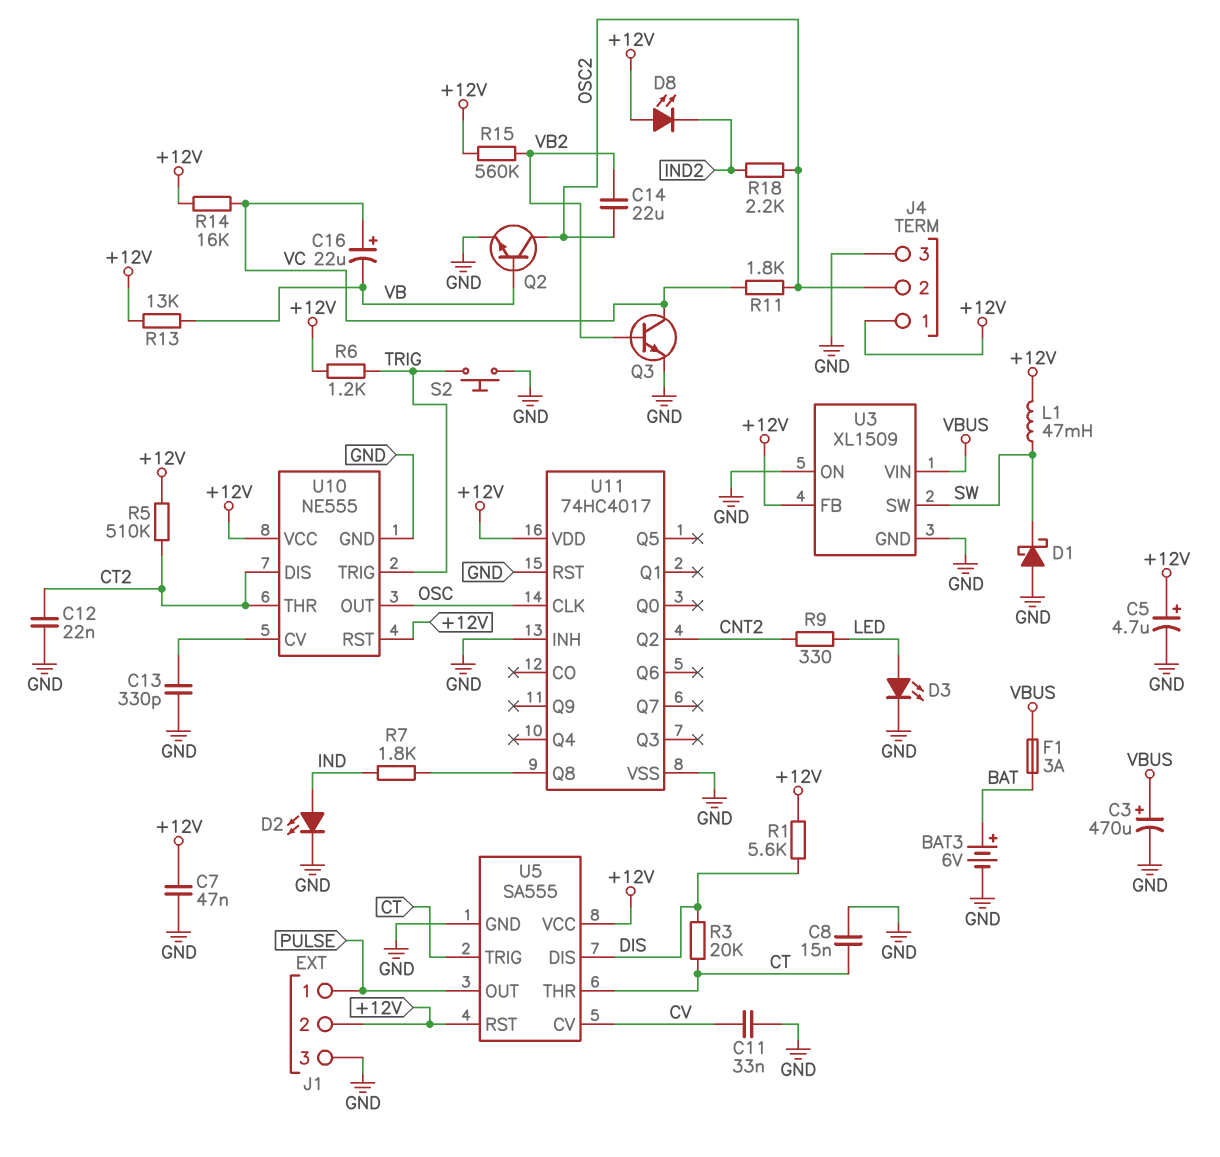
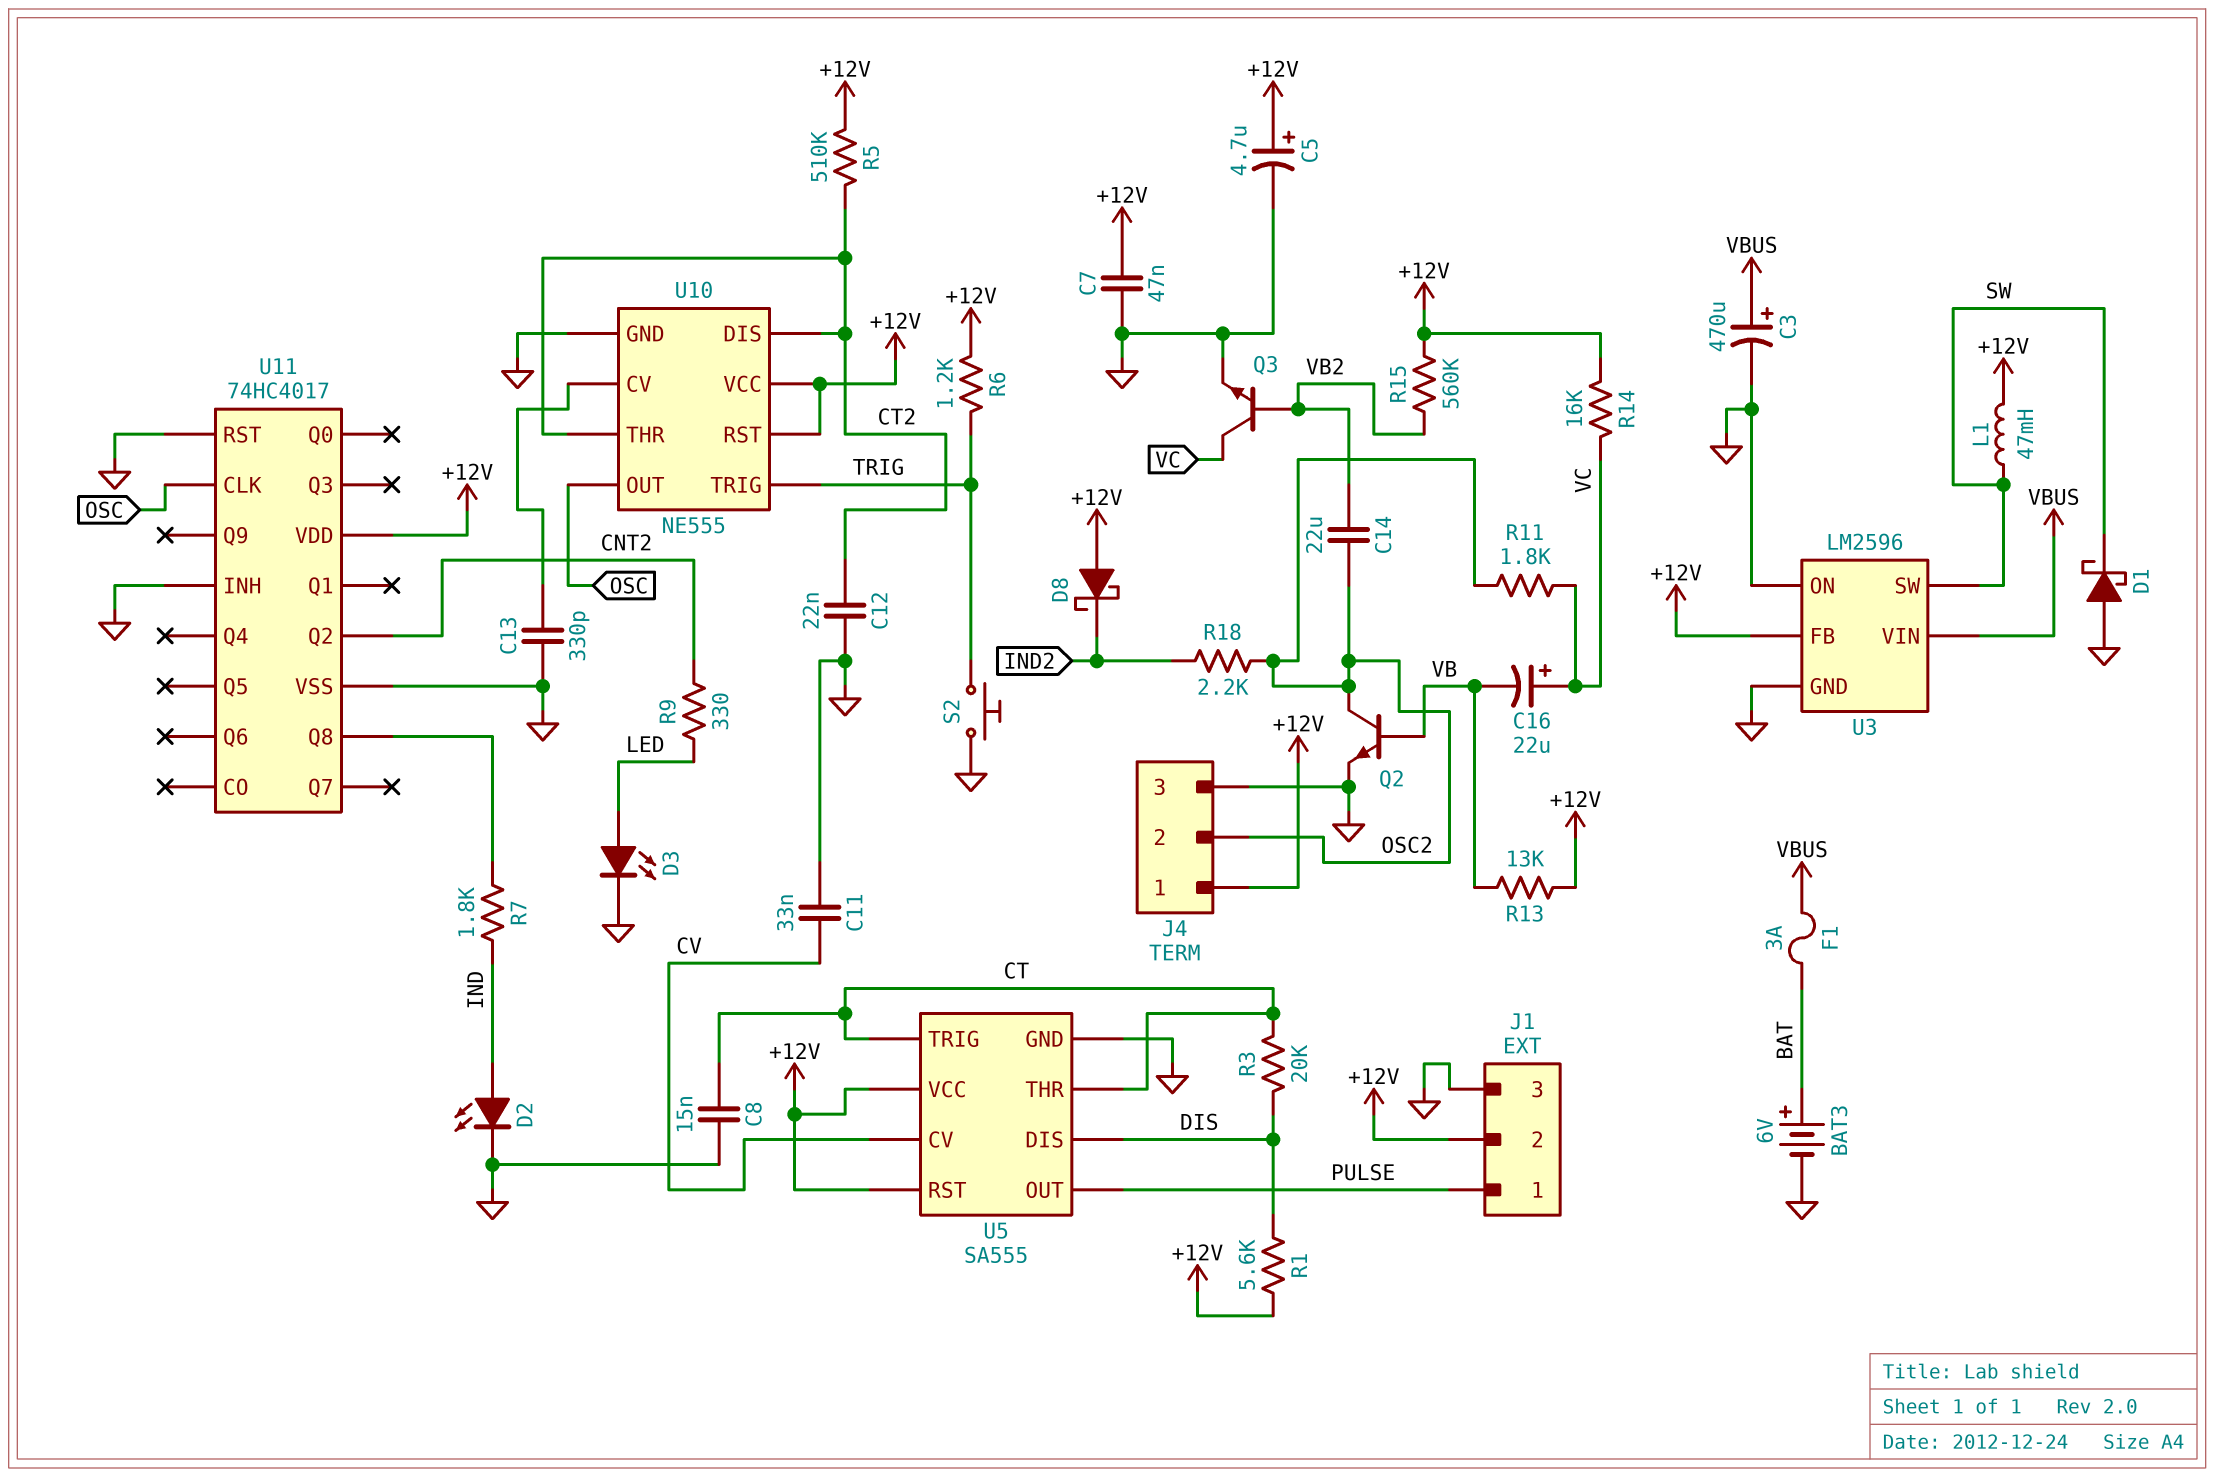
D8: LED (A +12V, K IND2) -> schottky (A +12V, K IND2)
U3: XL1509 -> LM2596

